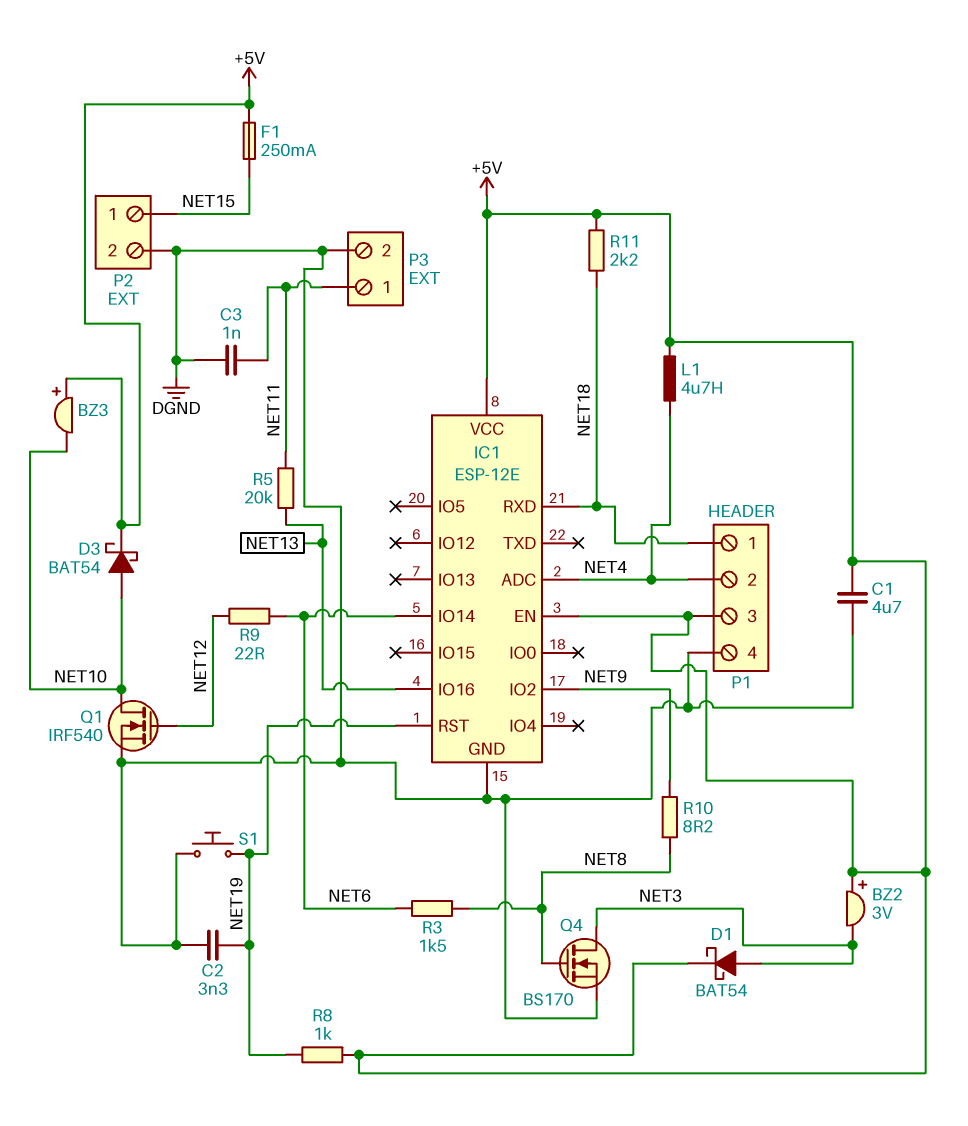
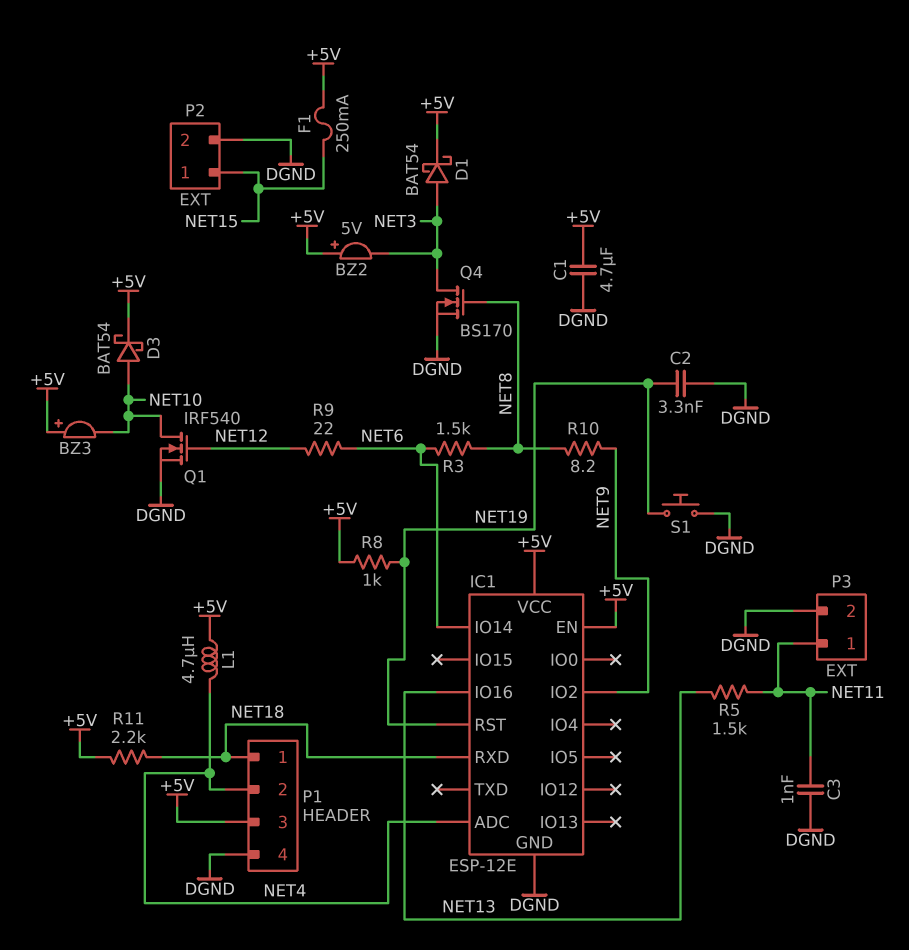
BZ2: buzzer 3V (plus +5V, minus NET3) -> buzzer 5V (plus +5V, minus NET3)
R5: 20k (NET11, NET13) -> 1.5k (NET11, NET13)

